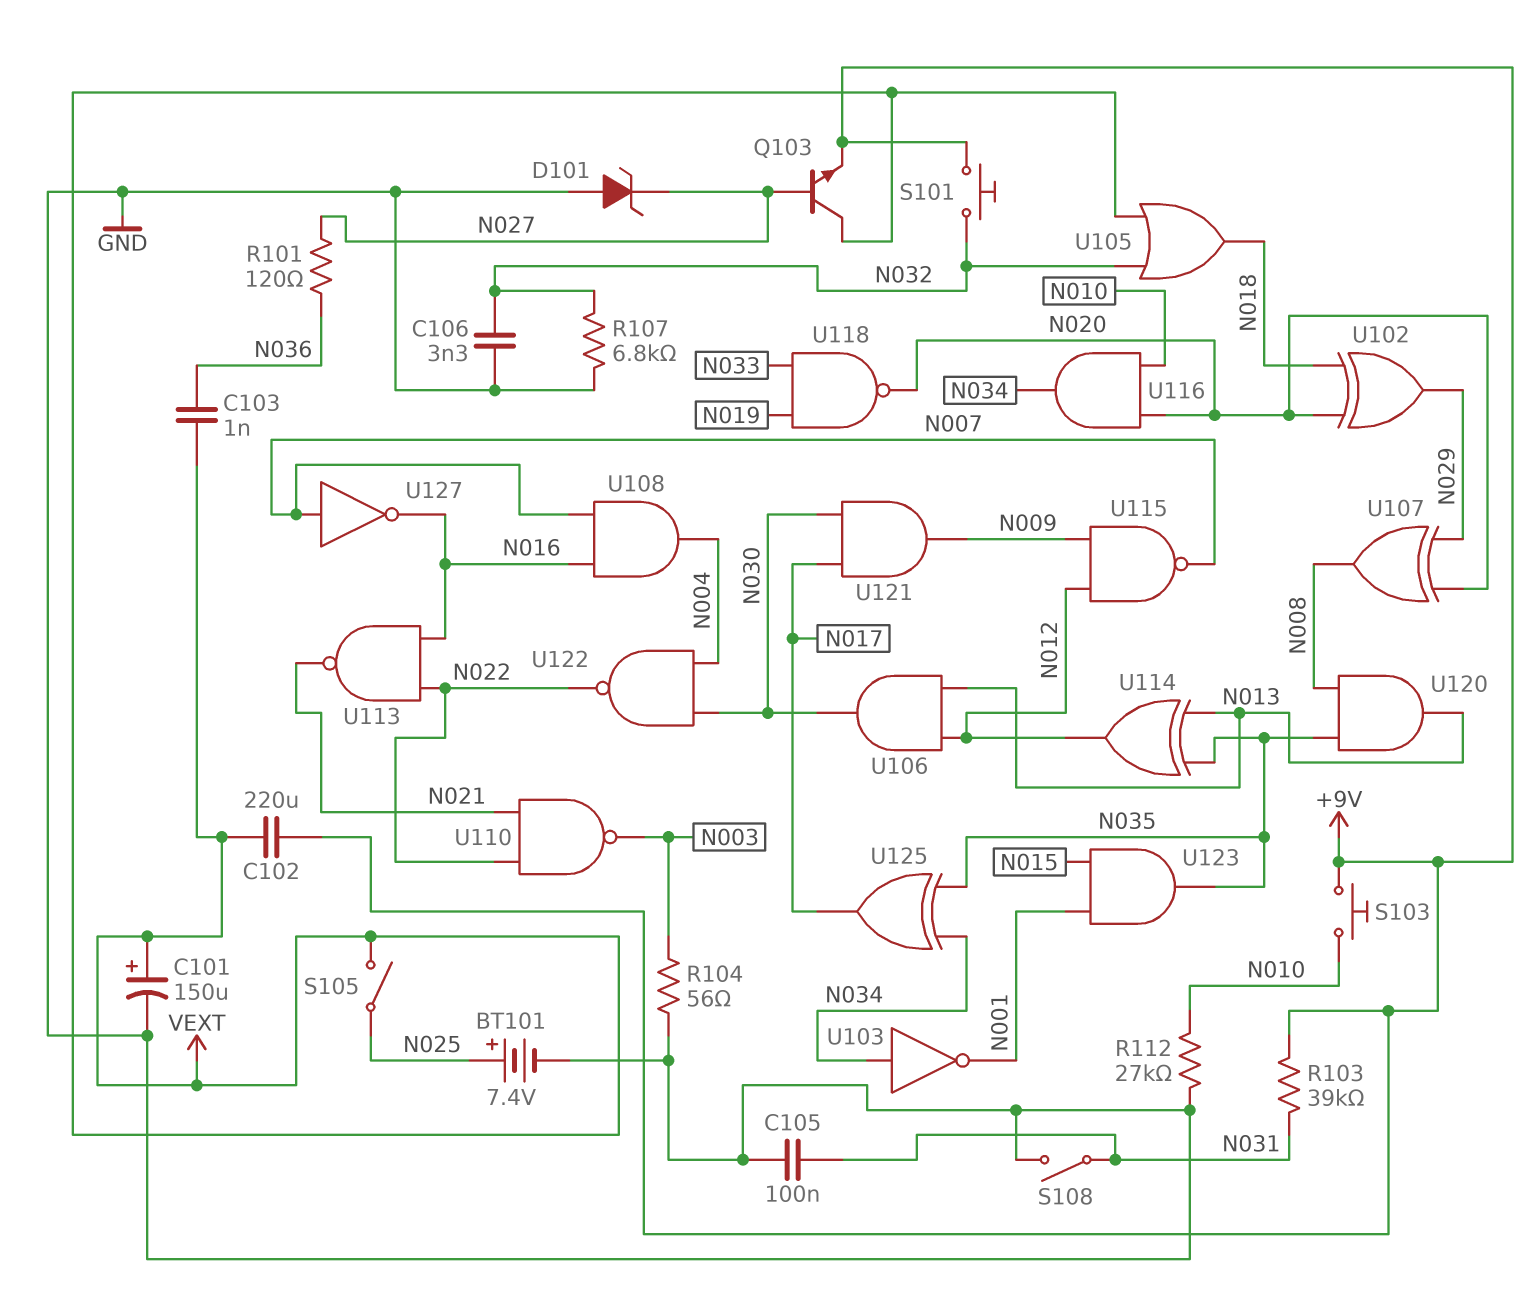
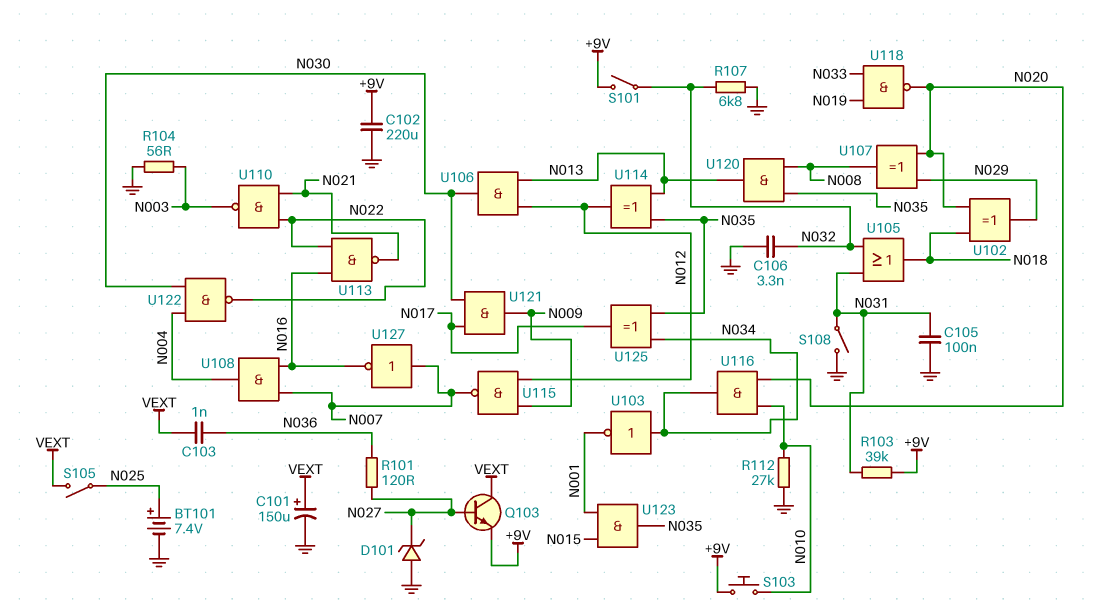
C102: 220uF (+9V, VEXT) -> 220uF (+9V, GND)
S101: button (+9V, N032) -> switch (+9V, N032)
U105: OR (in N032, in VEXT, out N018) -> OR (in N031, in N032, out N018)

